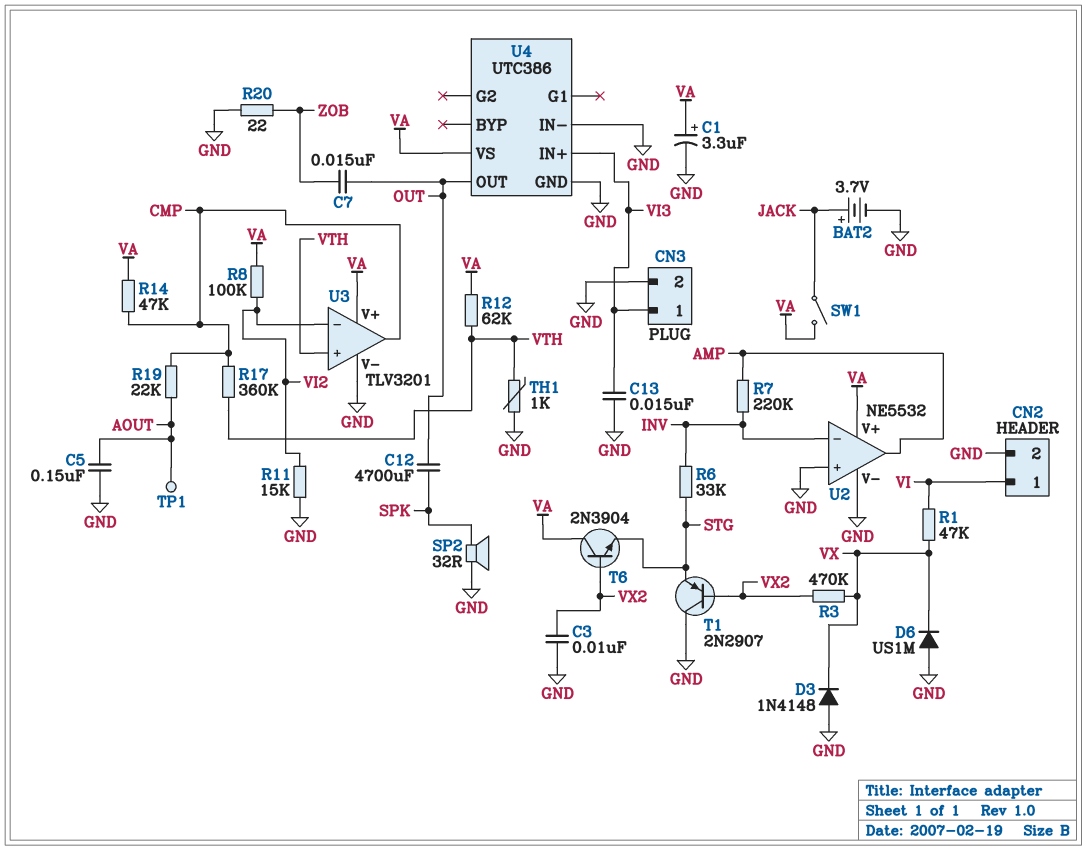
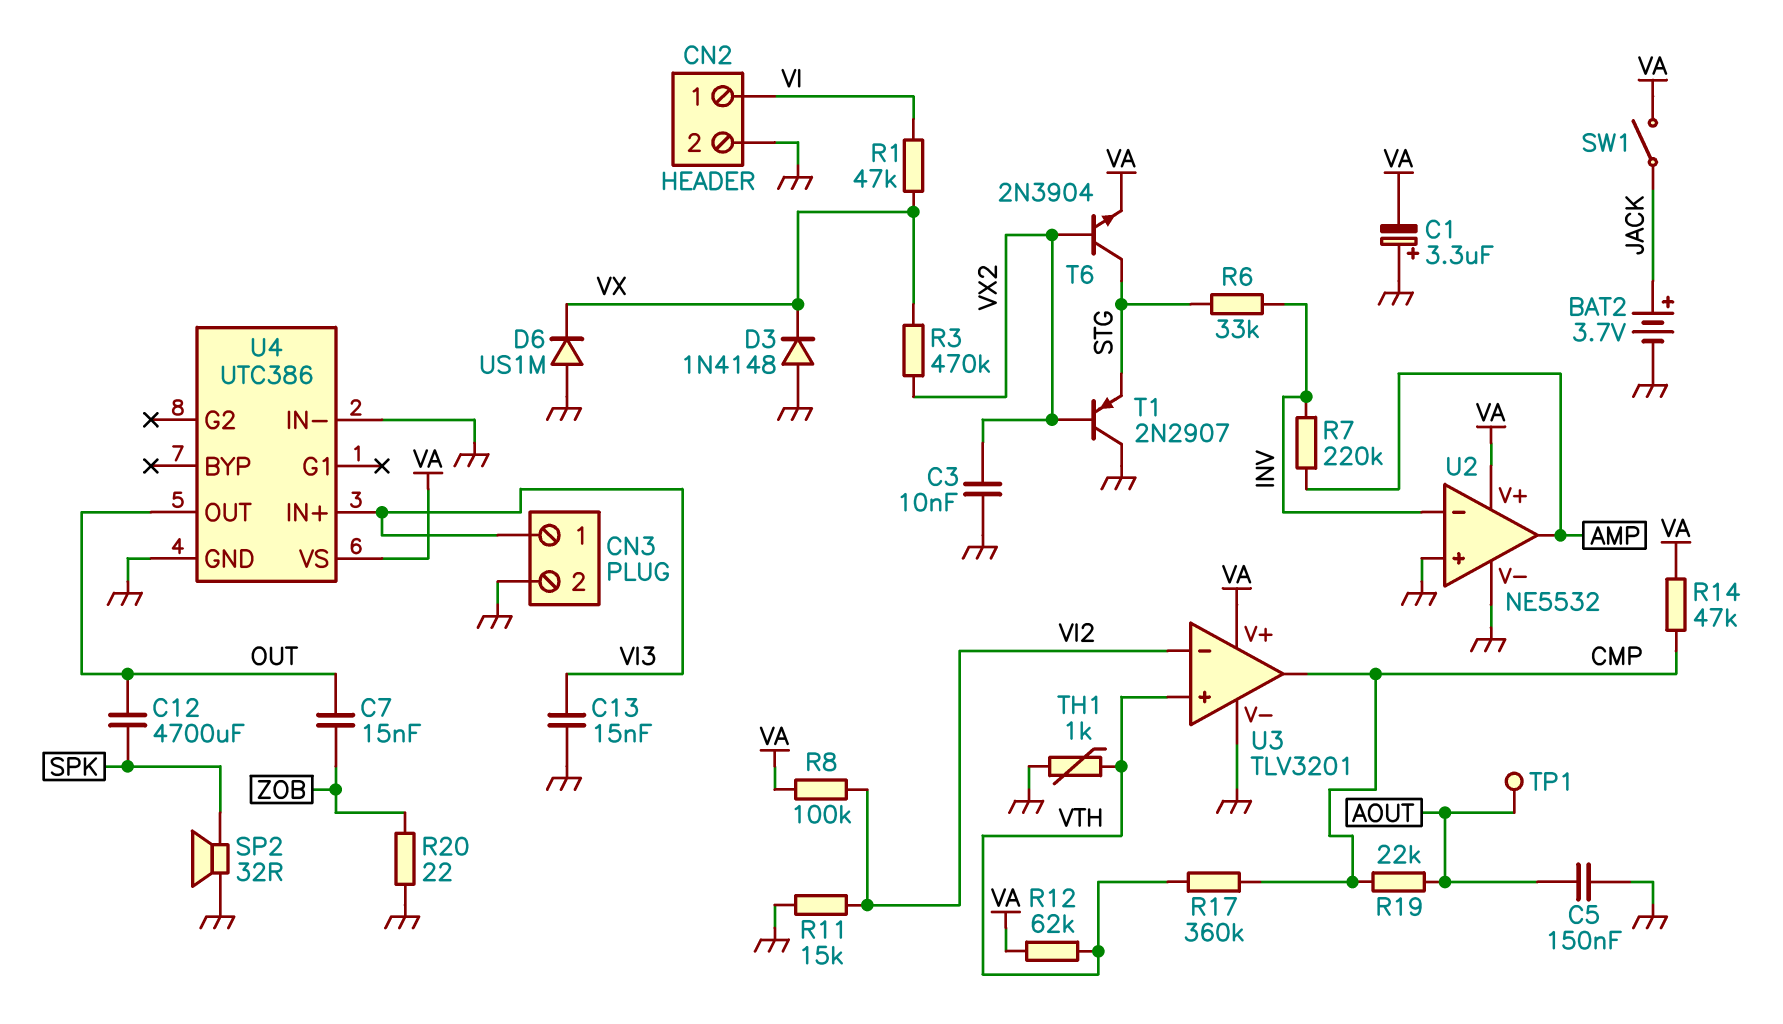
C1: 3.3uF (plus VA, minus GND) -> 3.3uF (plus GND, minus VA)
T6: NPN 2N3904 (B VX2, C VA, E STG) -> NPN 2N3904 (B VX2, C STG, E VA)

